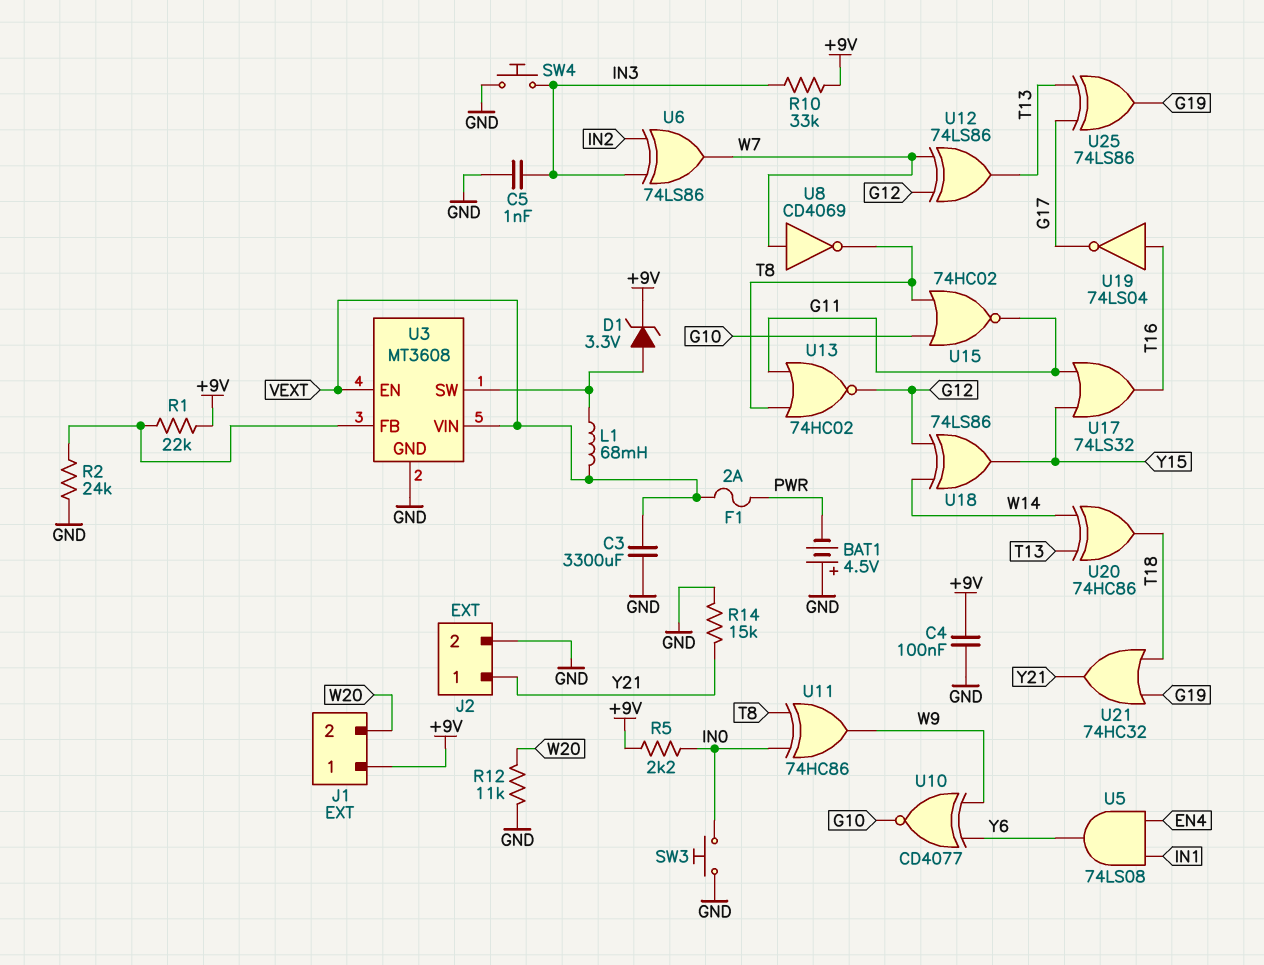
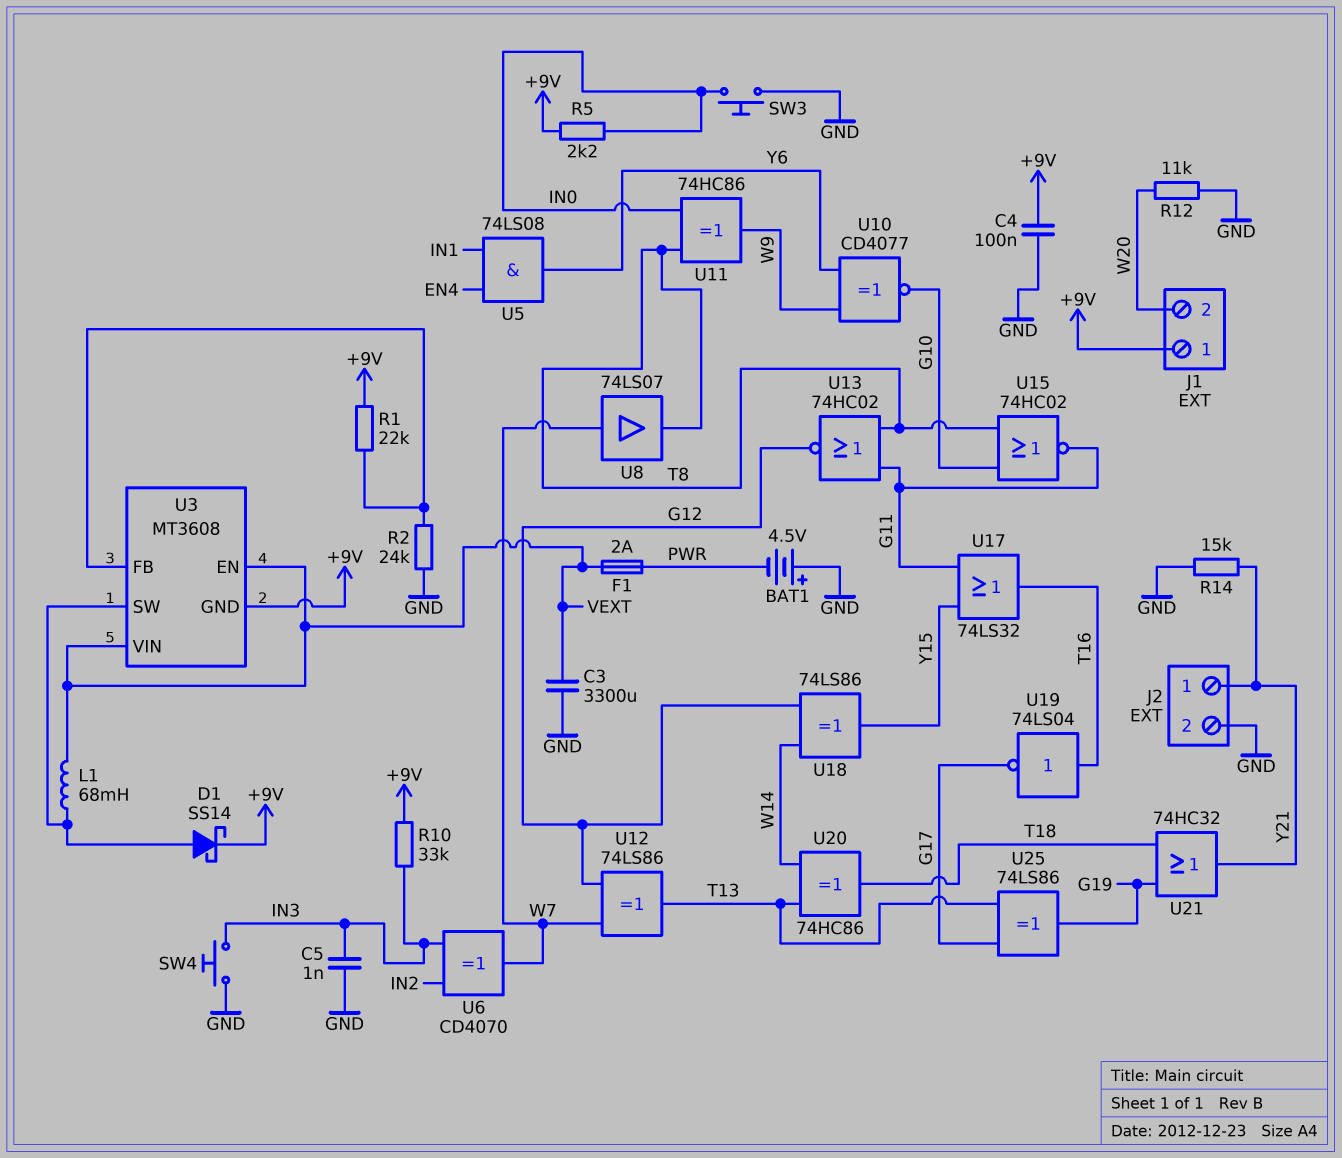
D1: zener 3.3V (A U3/SW, K +9V) -> schottky SS14 (A U3/SW, K +9V)
U3 pin GND: GND -> +9V
U6: XOR 74LS86 (in IN2, in IN3, out W7) -> XOR CD4070 (in IN2, in IN3, out W7)
U8: NOT CD4069 (in W7, out T8) -> buffer 74LS07 (in W7, out T8)

